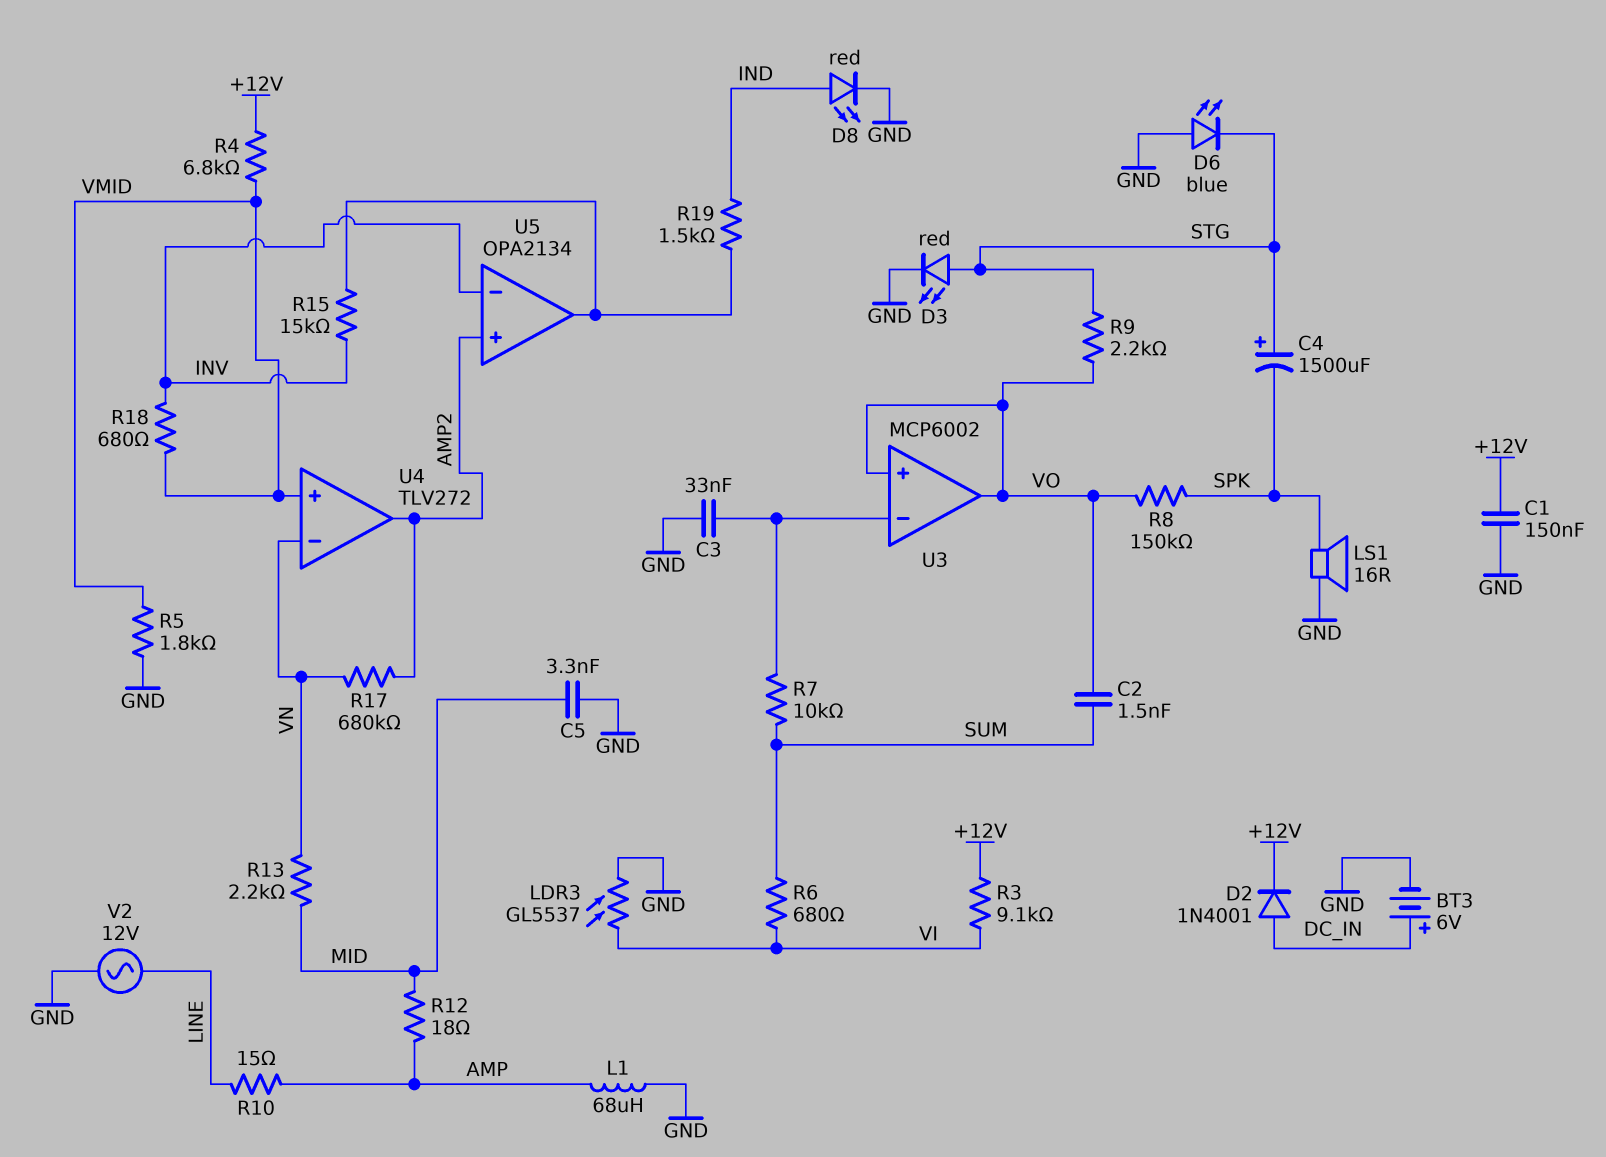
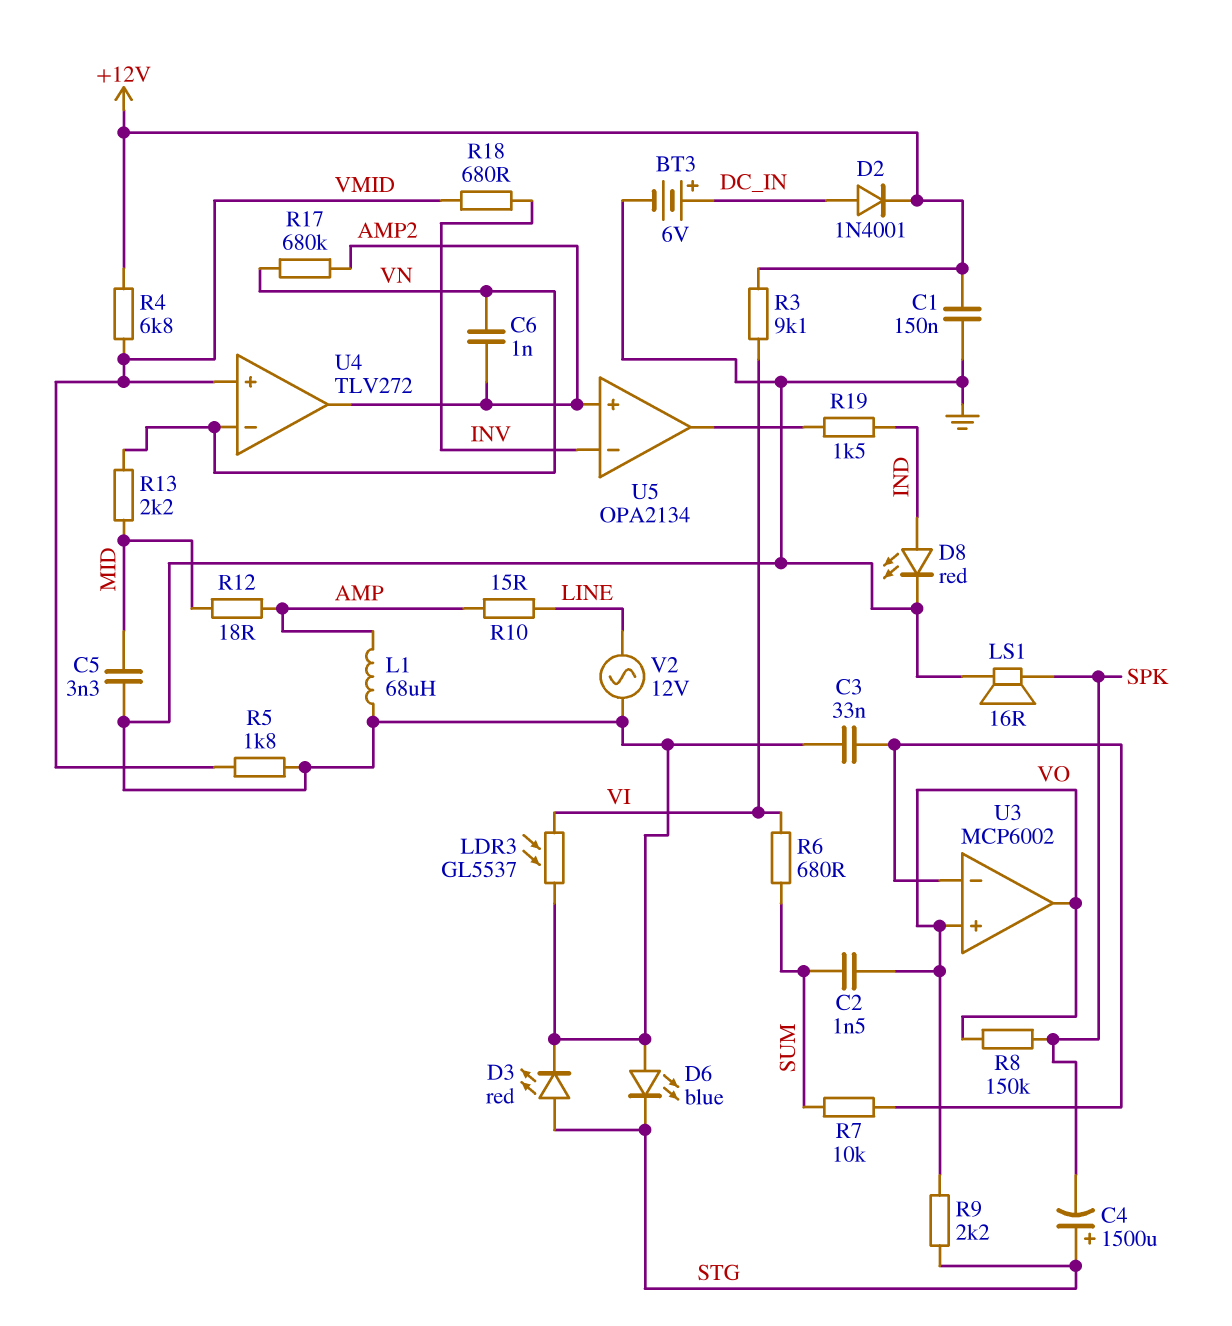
C6: none -> 1nF (AMP2, VN)
R15: 15k (INV, U5/out) -> none

